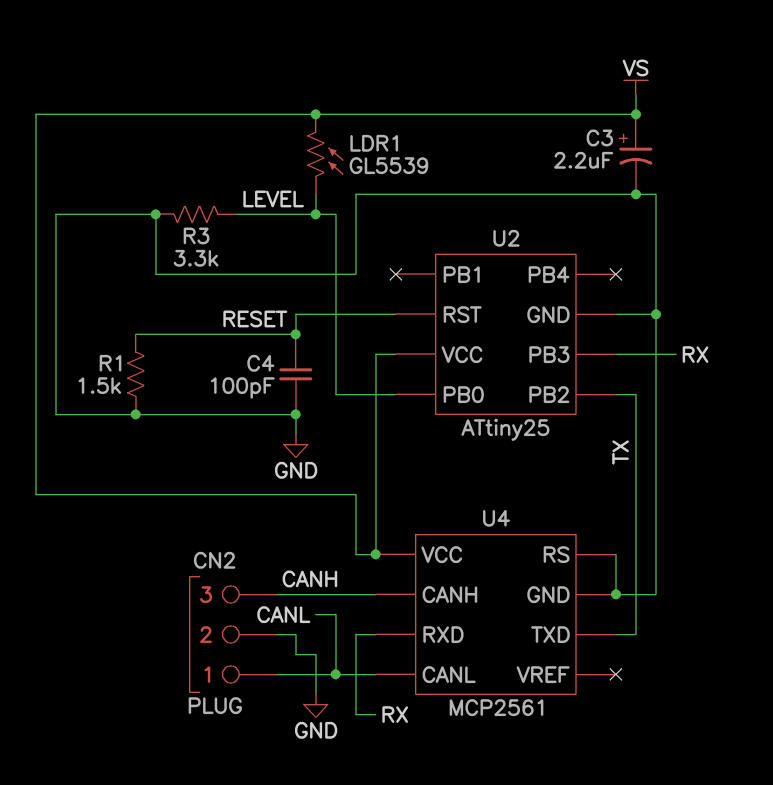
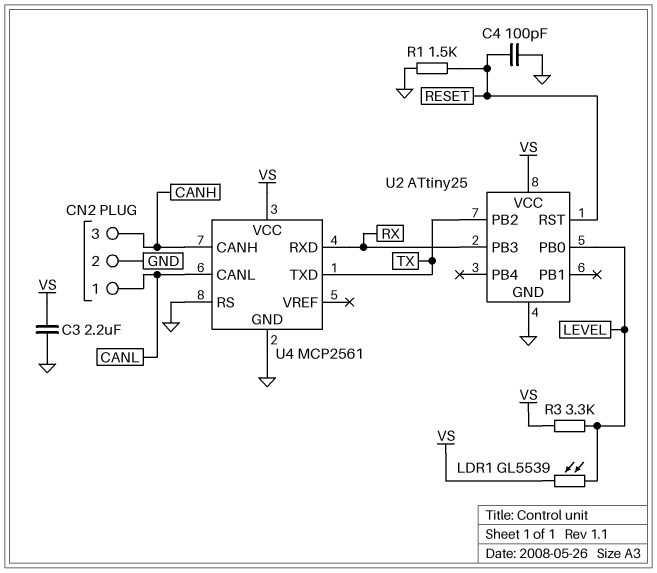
C3: 2.2uF (plus VS, minus GND) -> 2.2uF (GND, VS)
R3: 3.3k (GND, LEVEL) -> 3.3k (LEVEL, VS)

